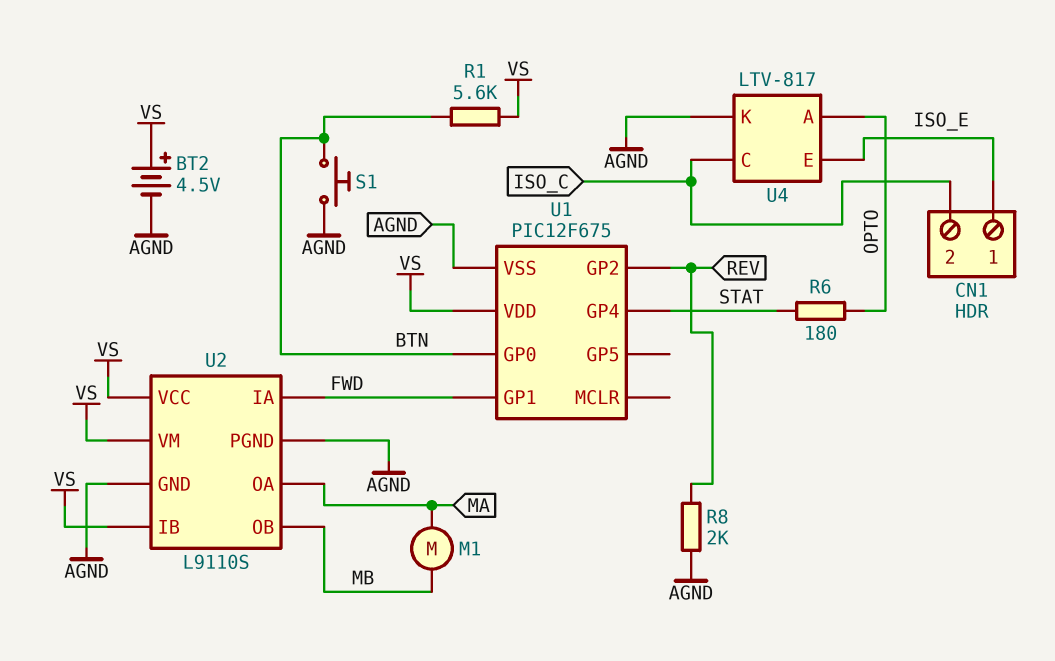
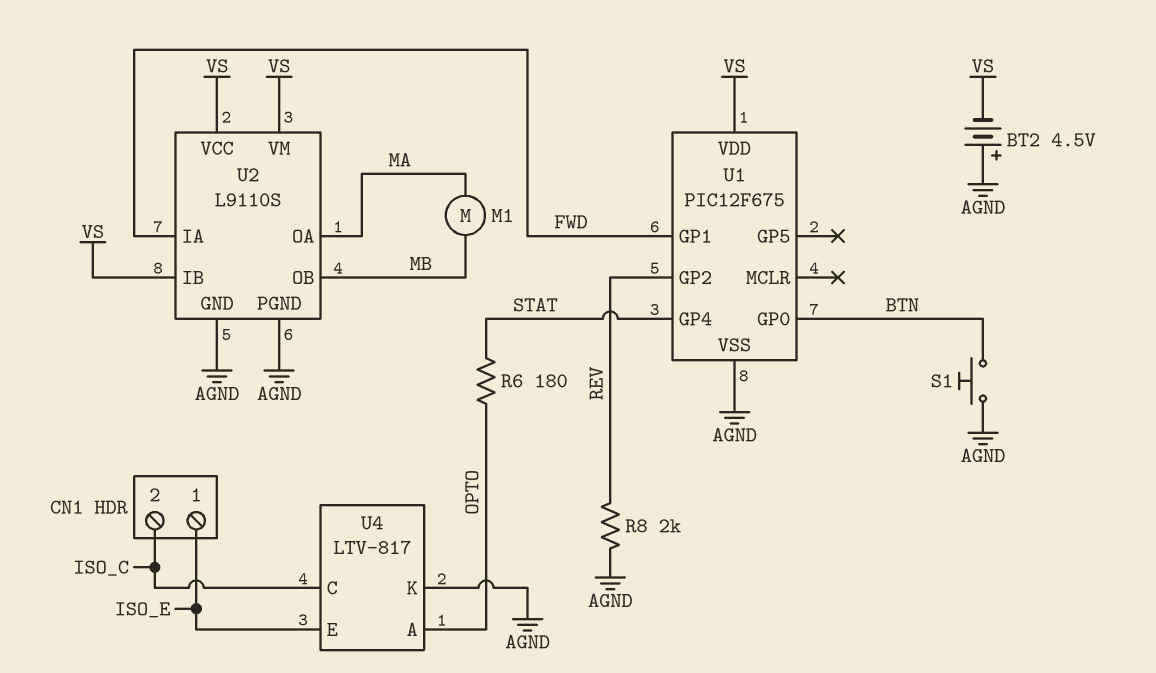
BT2: 4.5V (plus VS, minus AGND) -> 4.5V (plus AGND, minus VS)
R1: 5.6k (BTN, VS) -> none

